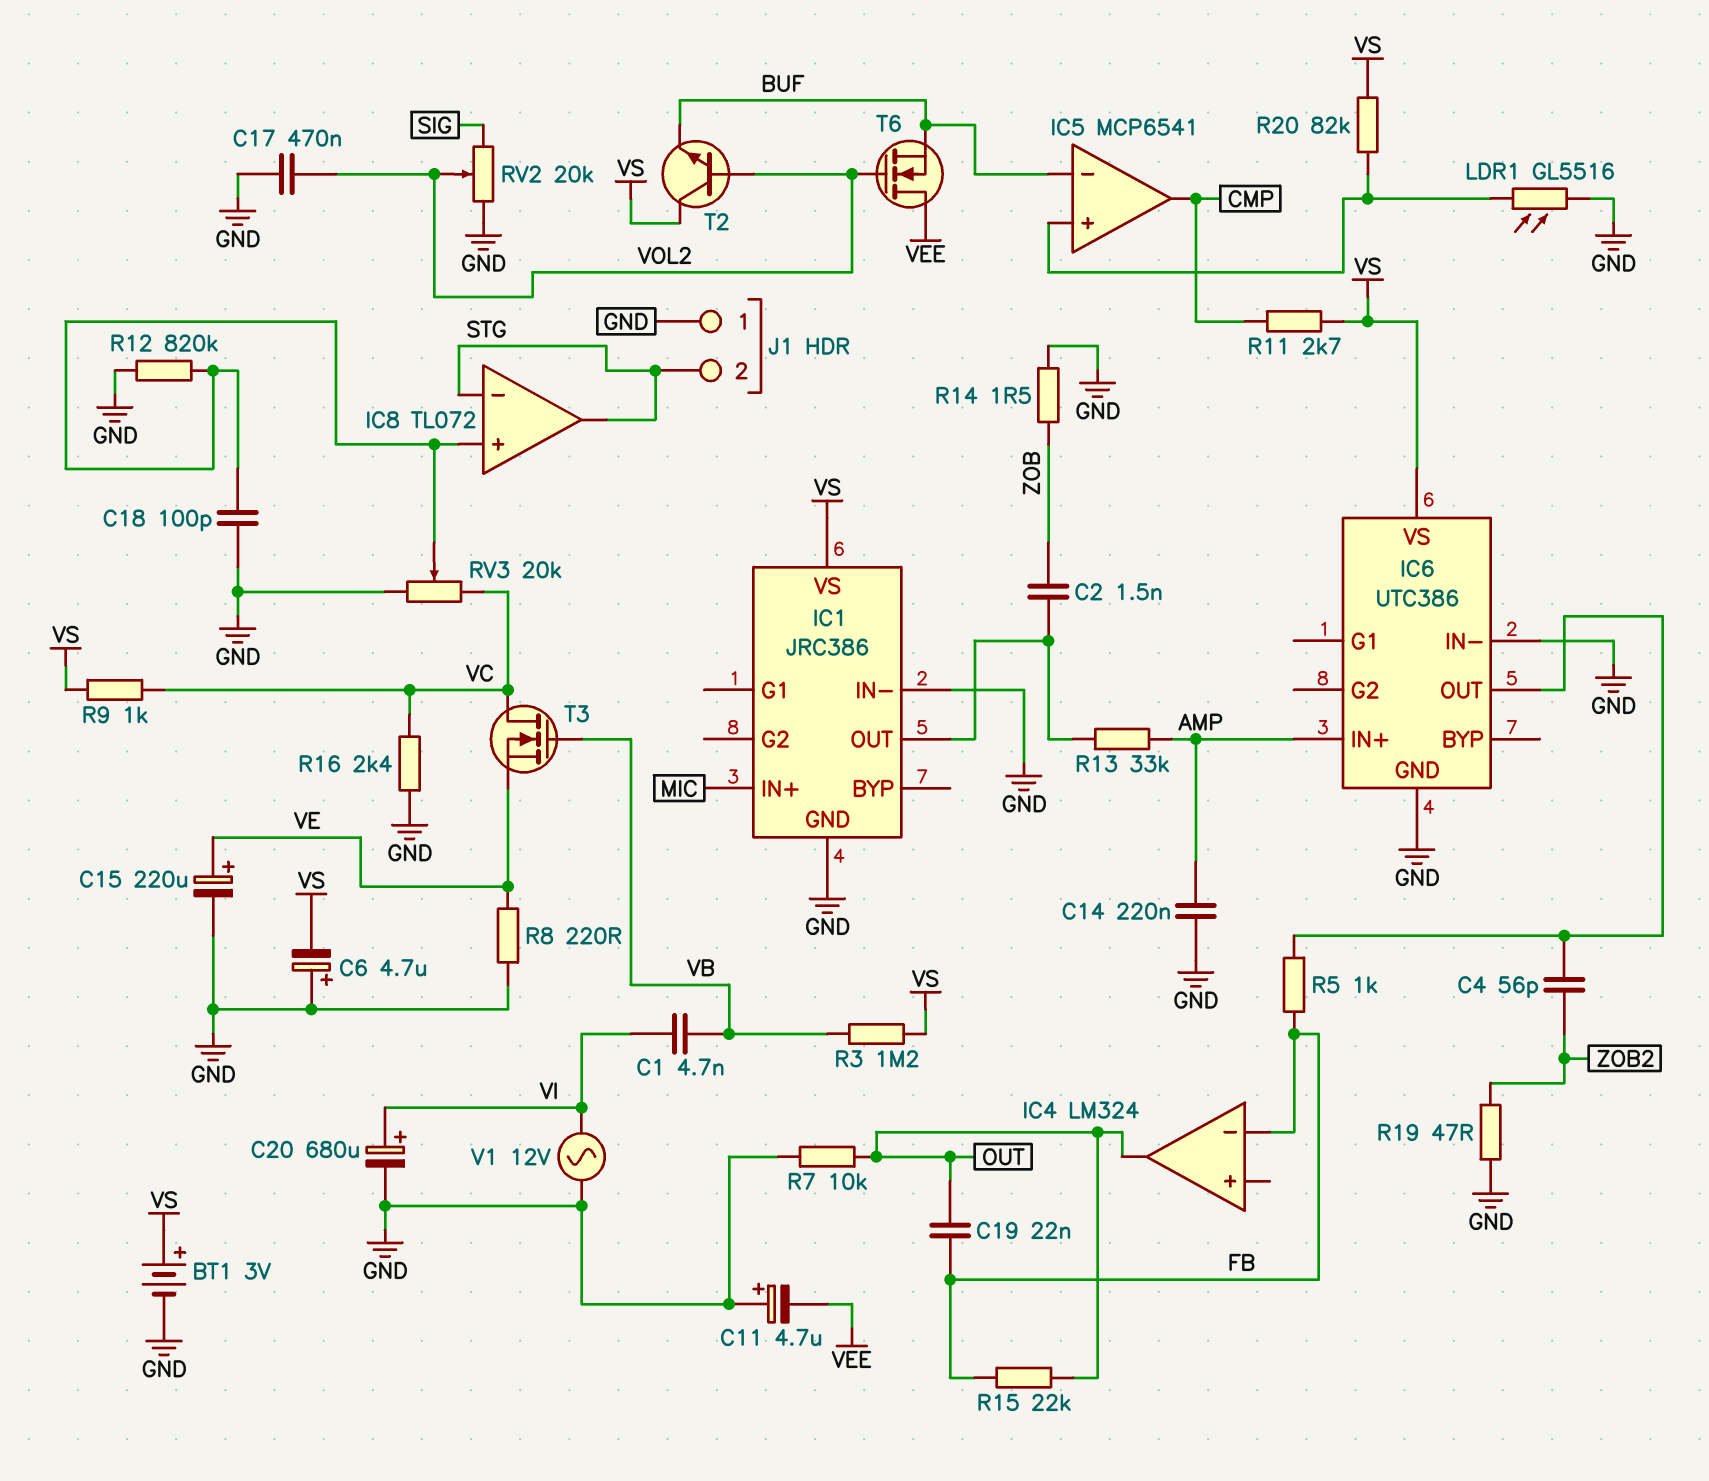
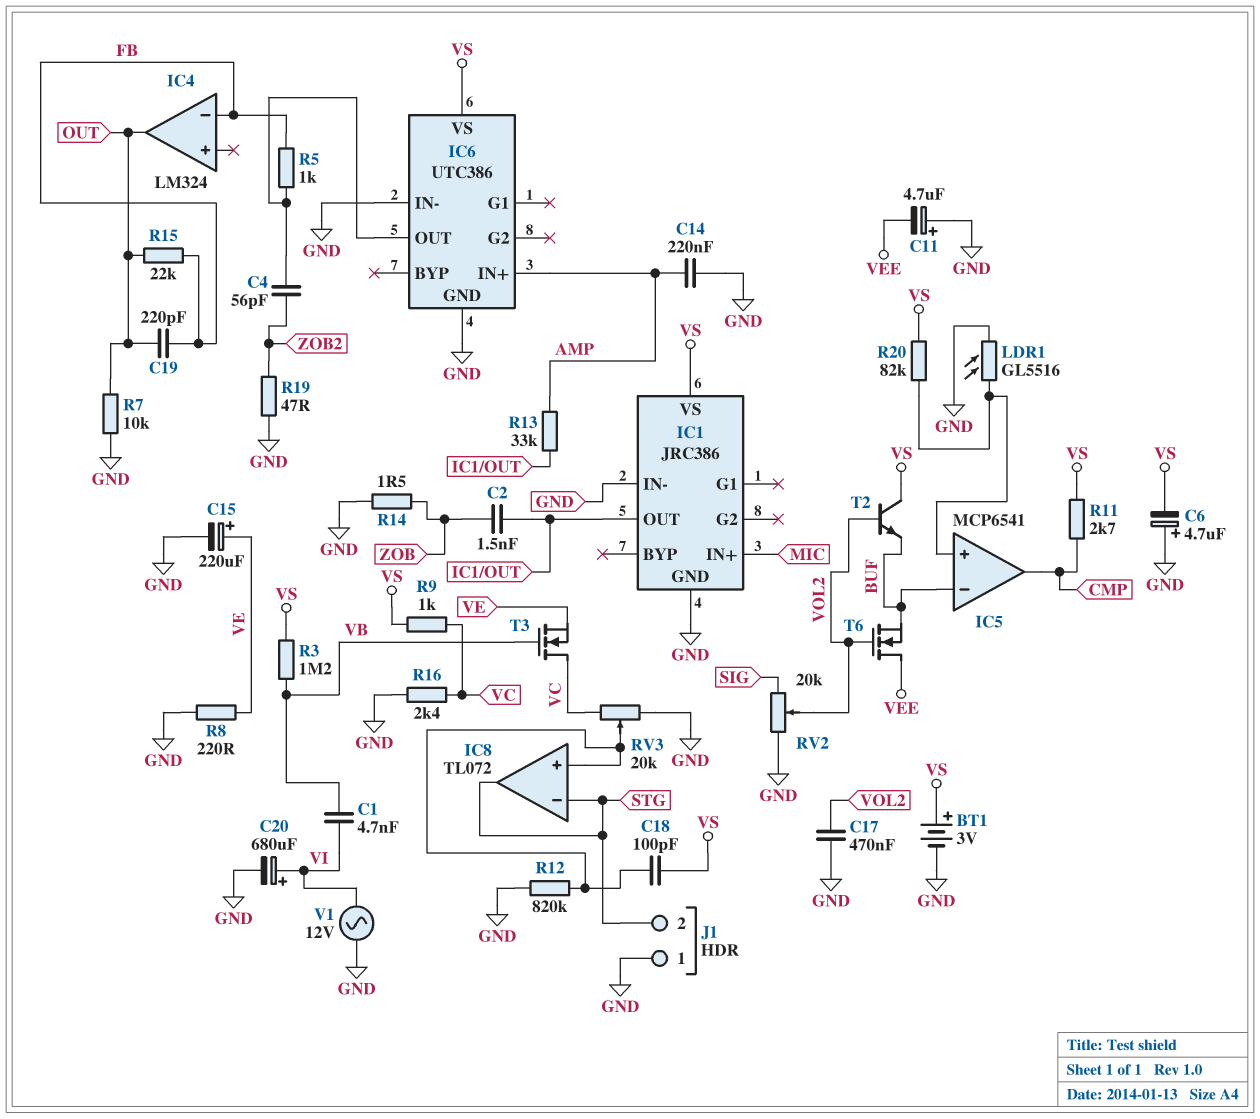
C18: 100pF (GND, IC8/in+) -> 100pF (IC8/in+, VS)
C19: 22nF (FB, OUT) -> 220pF (FB, OUT)

